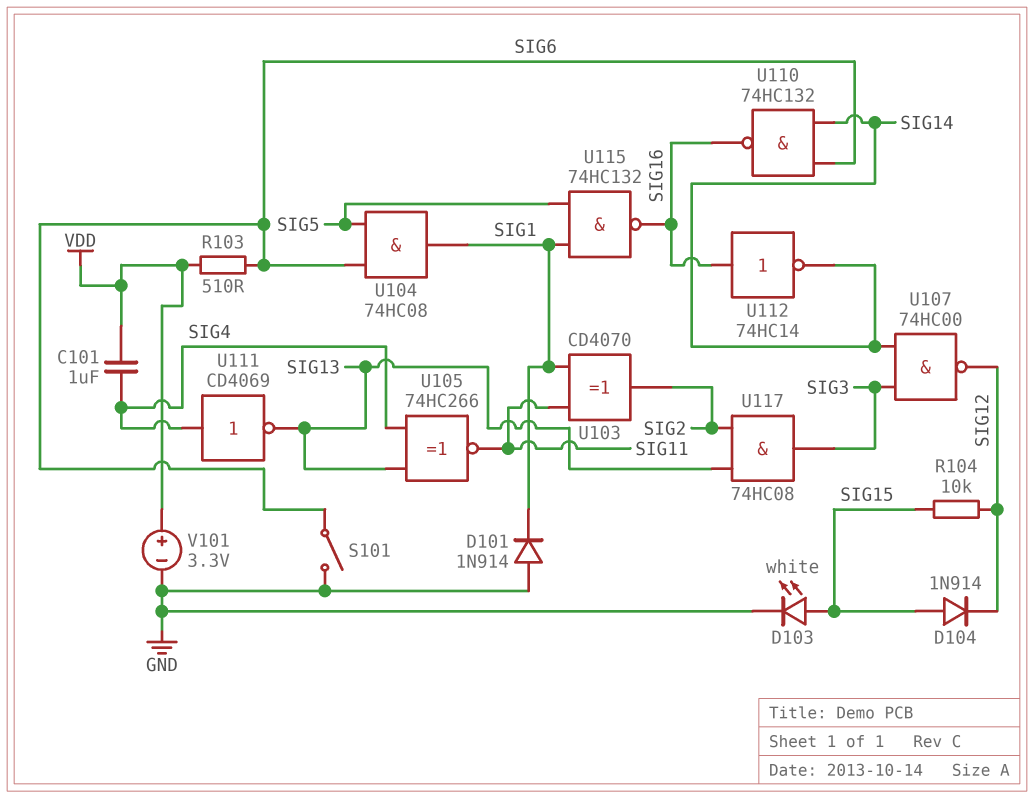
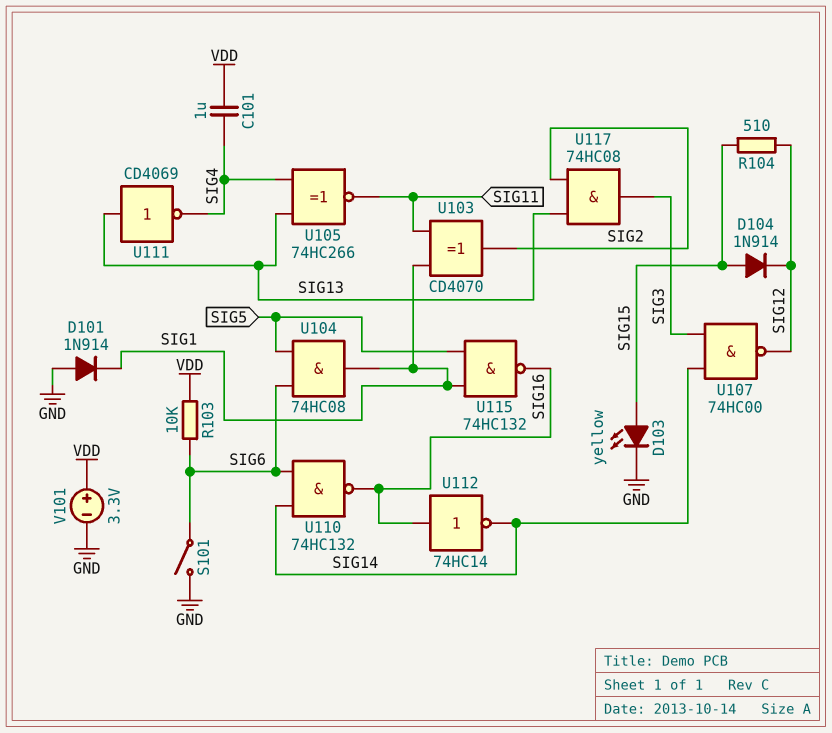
D103: LED white (A SIG15, K GND) -> LED yellow (A SIG15, K GND)
R103: 510 (SIG6, VDD) -> 10k (SIG6, VDD)
R104: 10k (SIG12, SIG15) -> 510 (SIG12, SIG15)
U111: NOT CD4069 (in SIG4, out SIG13) -> NOT CD4069 (in SIG13, out SIG4)

